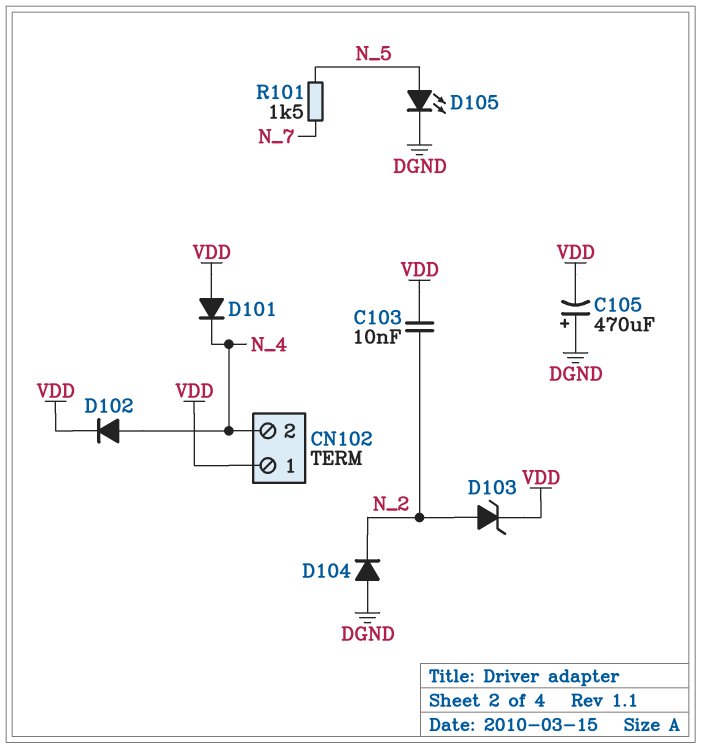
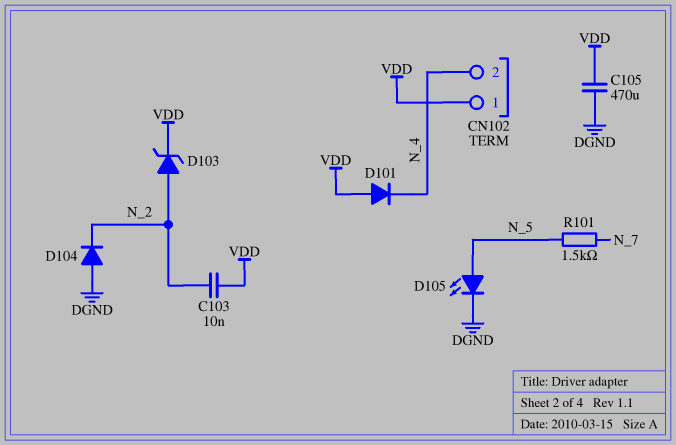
C105: 470uF (plus DGND, minus VDD) -> 470uF (DGND, VDD)
D102: diode (A N_4, K VDD) -> none

